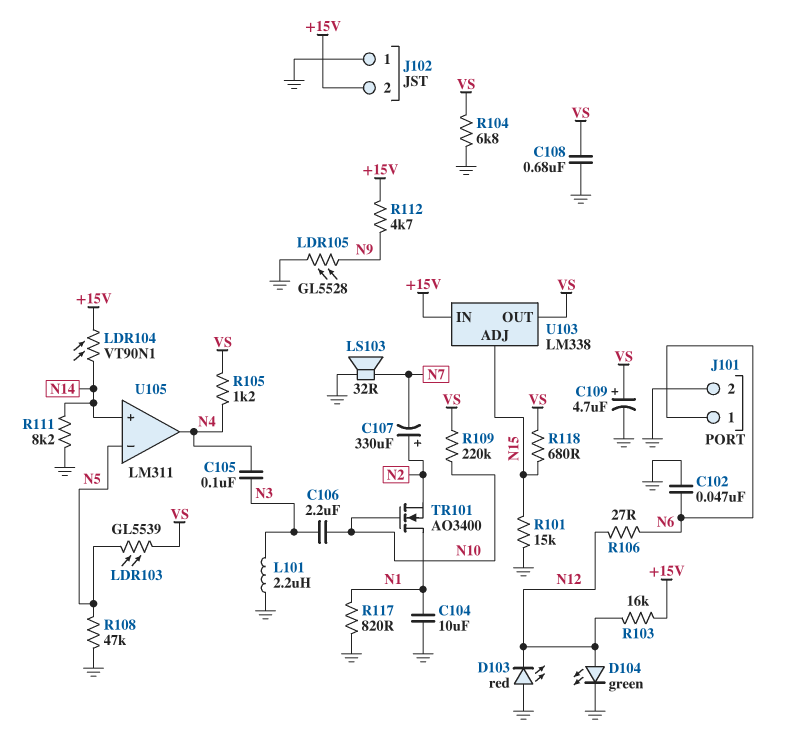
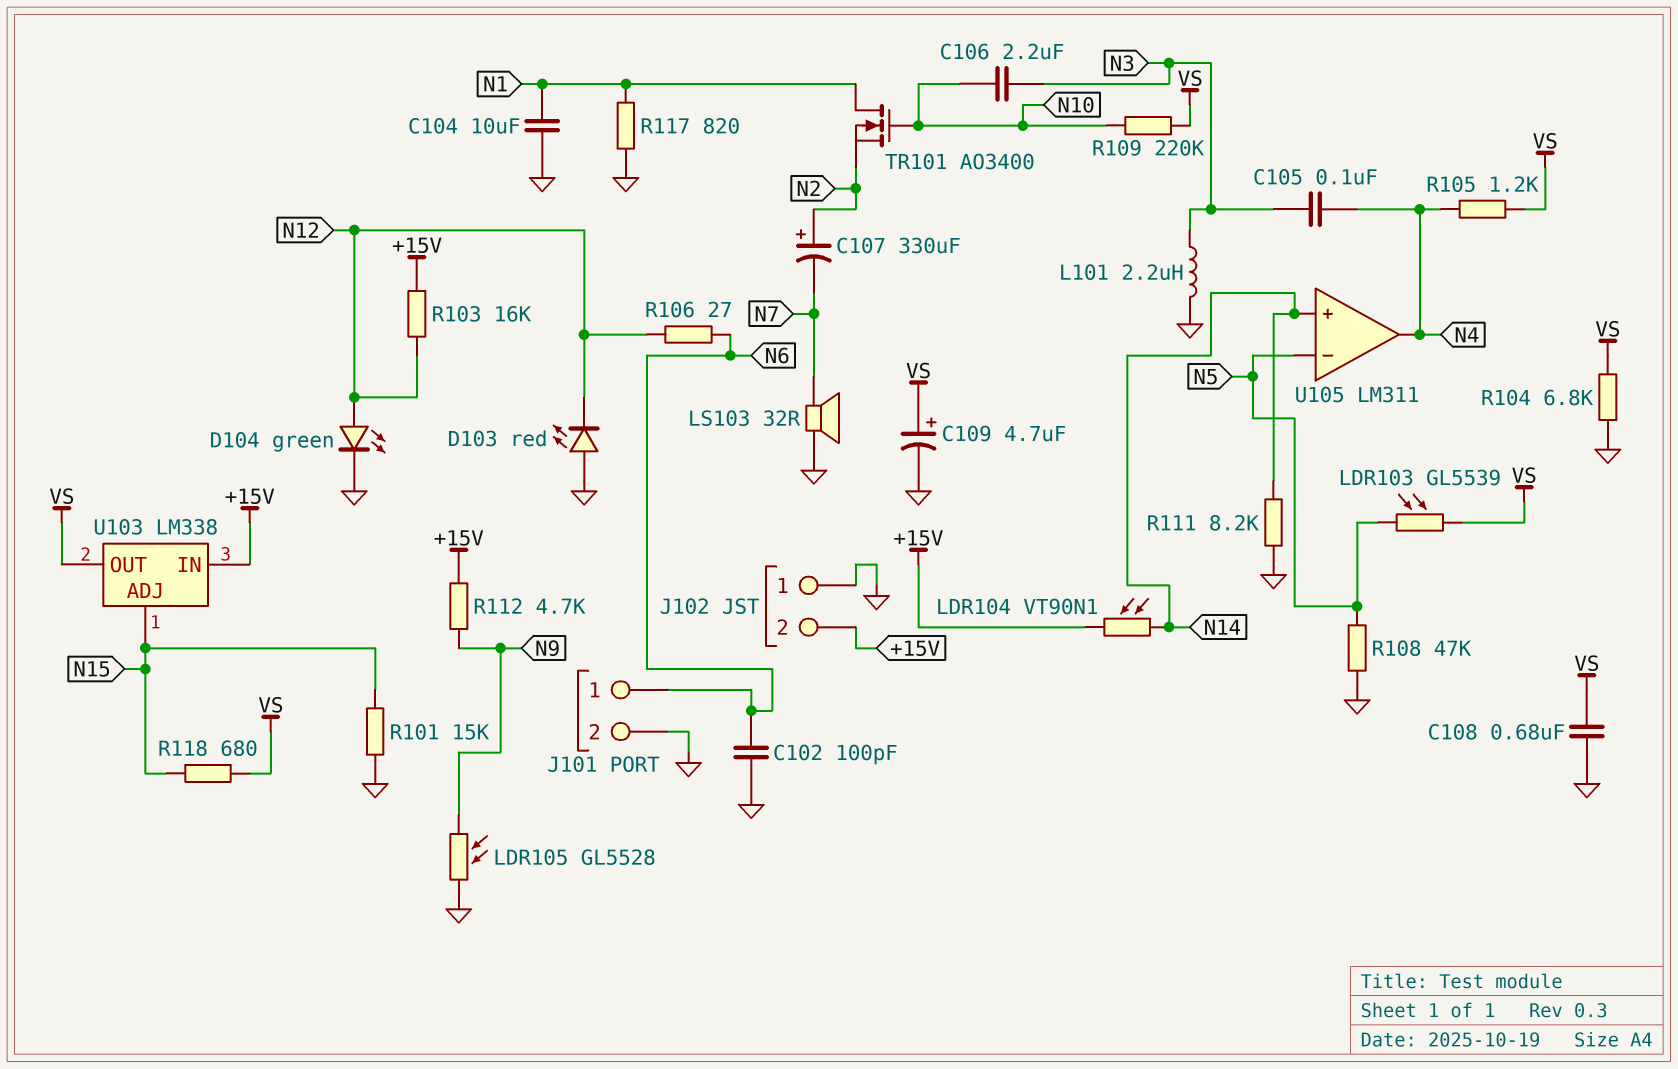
C102: 47nF (GND, N6) -> 100pF (GND, N6)

